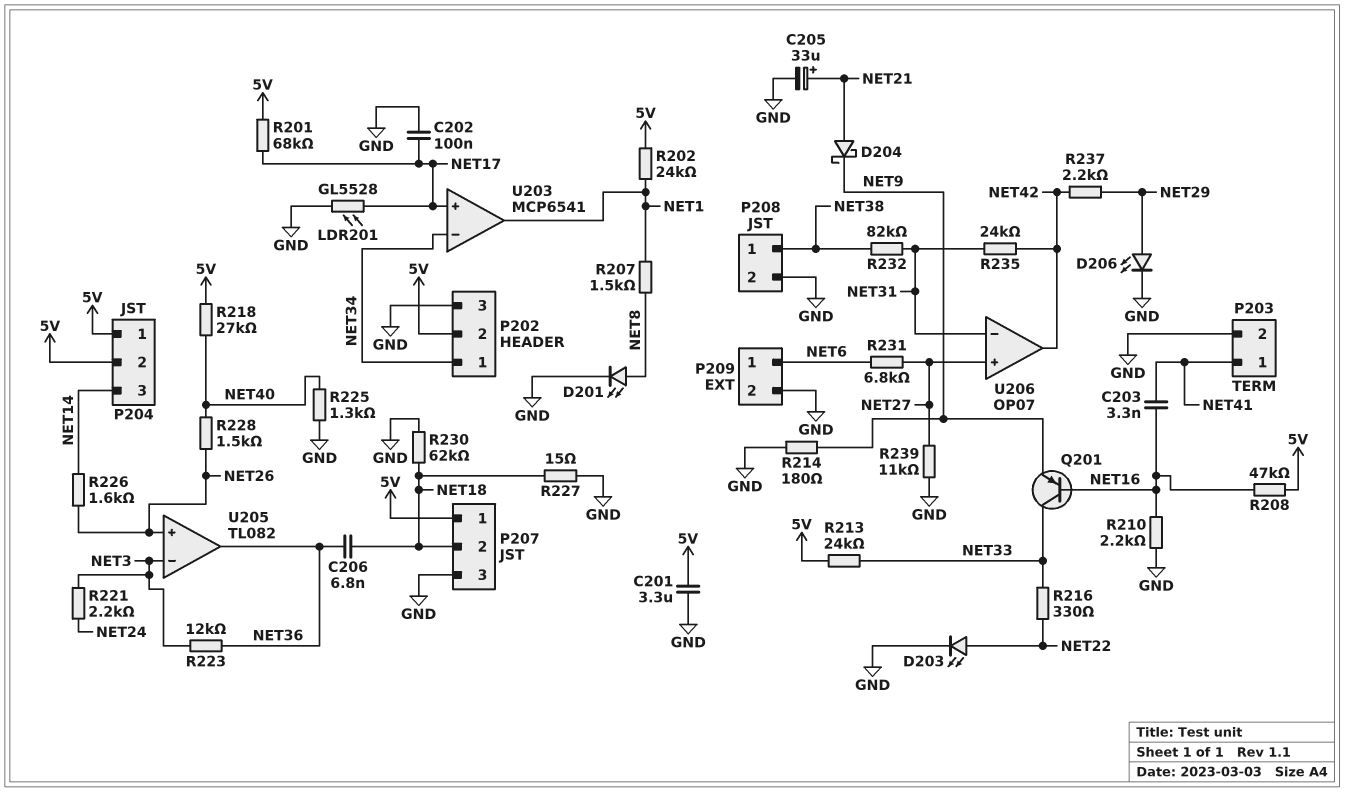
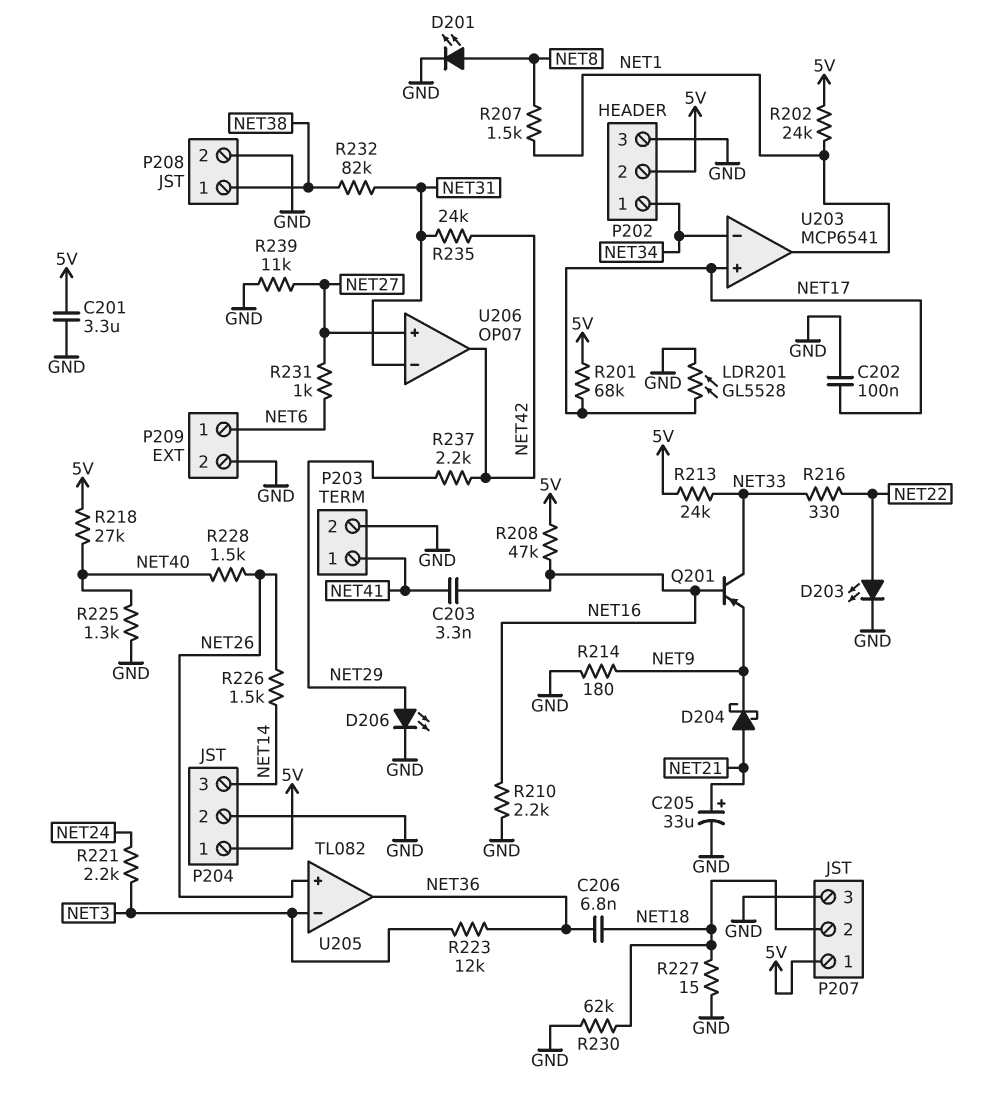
P204 pin 2: 5V -> GND
R226: 1.6k (NET14, NET26) -> 1.5k (NET14, NET26)
R231: 6.8k (NET6, NET27) -> 1k (NET6, NET27)

